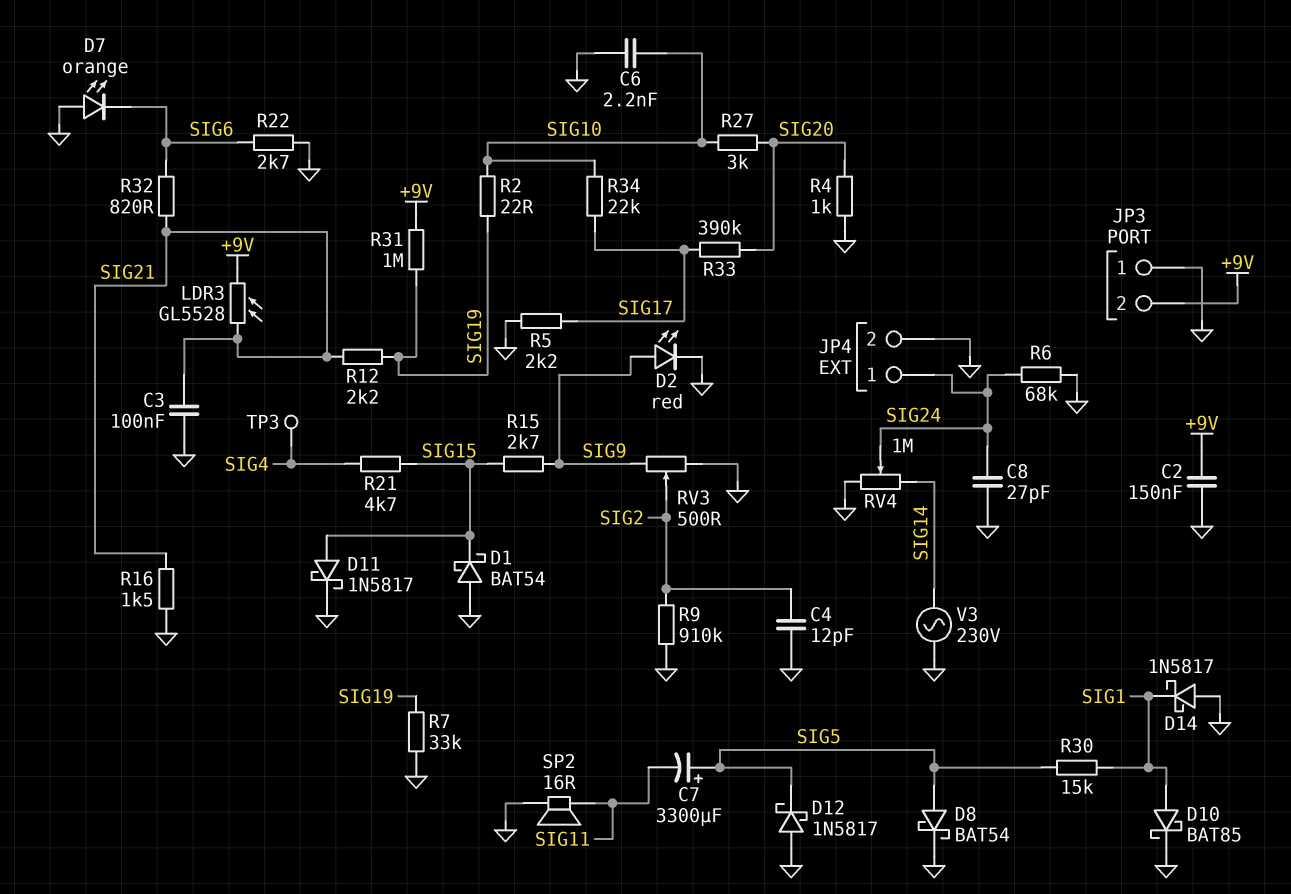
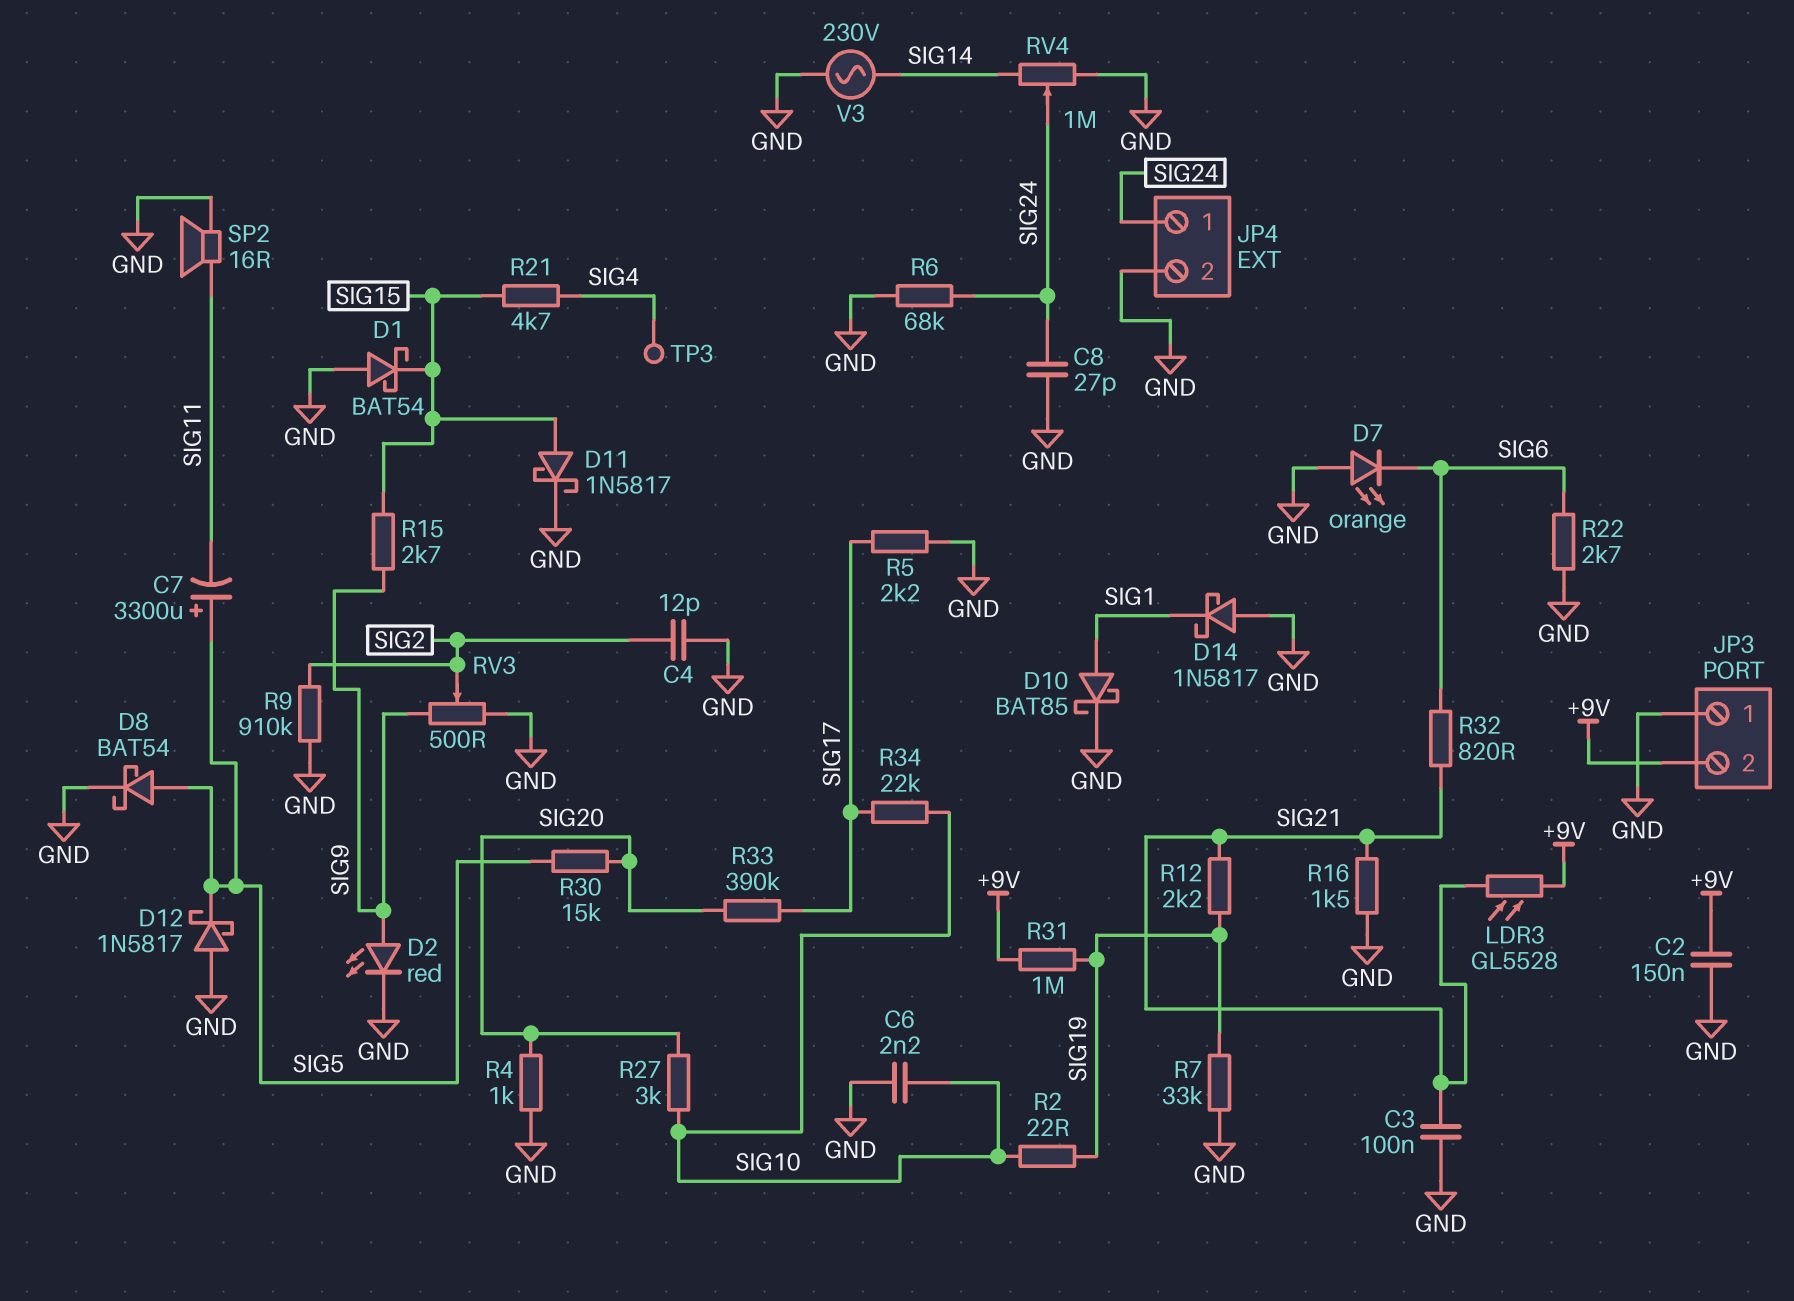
R30: 15k (SIG1, SIG5) -> 15k (SIG5, SIG20)

